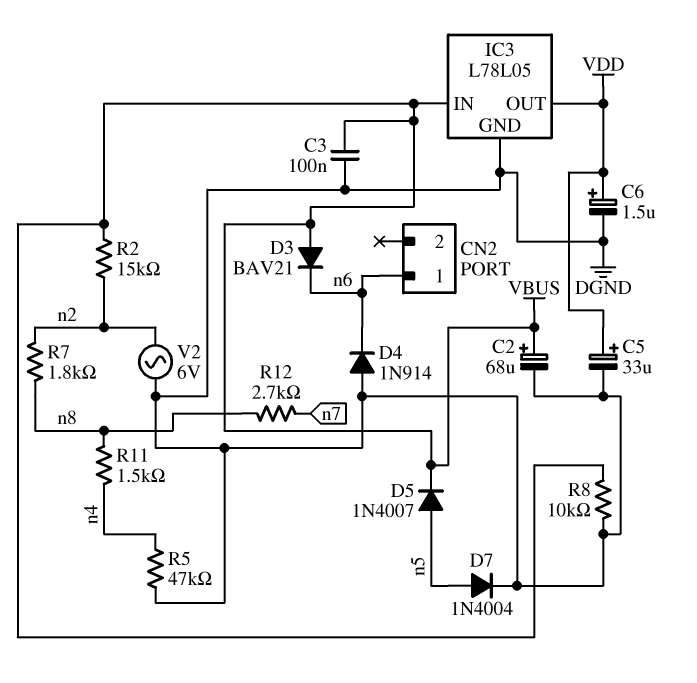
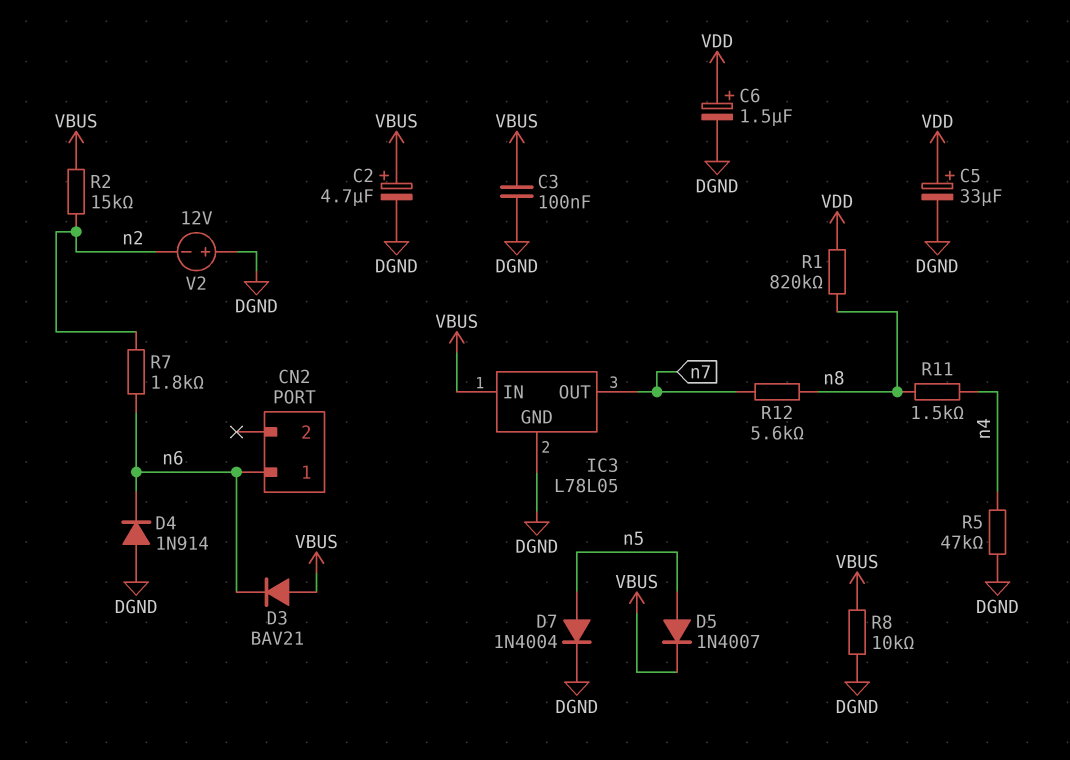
C2: 68uF (plus VBUS, minus DGND) -> 4.7uF (plus VBUS, minus DGND)
IC3 pin OUT: VDD -> n7
R1: none -> 820k (VDD, n8)
R7: 1.8k (n2, n8) -> 1.8k (n2, n6)
R12: 2.7k (n7, n8) -> 5.6k (n7, n8)
V2: AC 6V (DGND, n2) -> 12V (plus DGND, minus n2)

